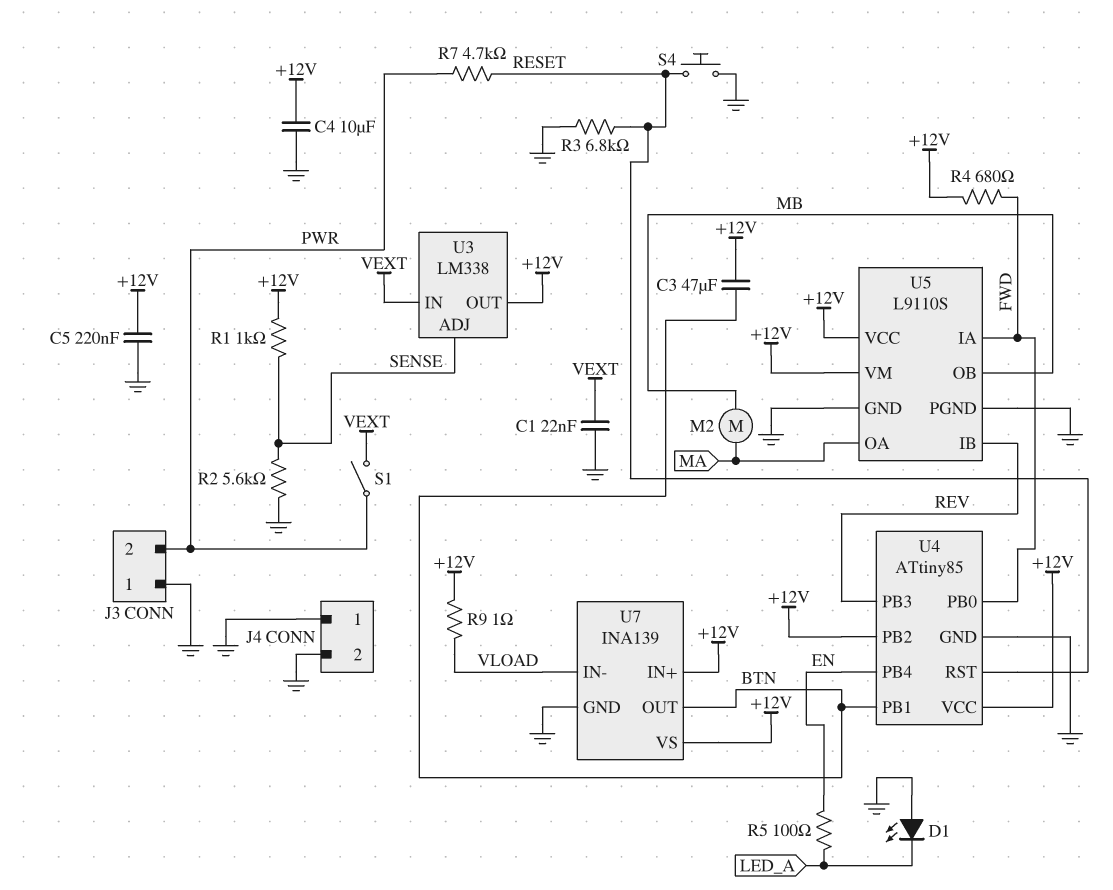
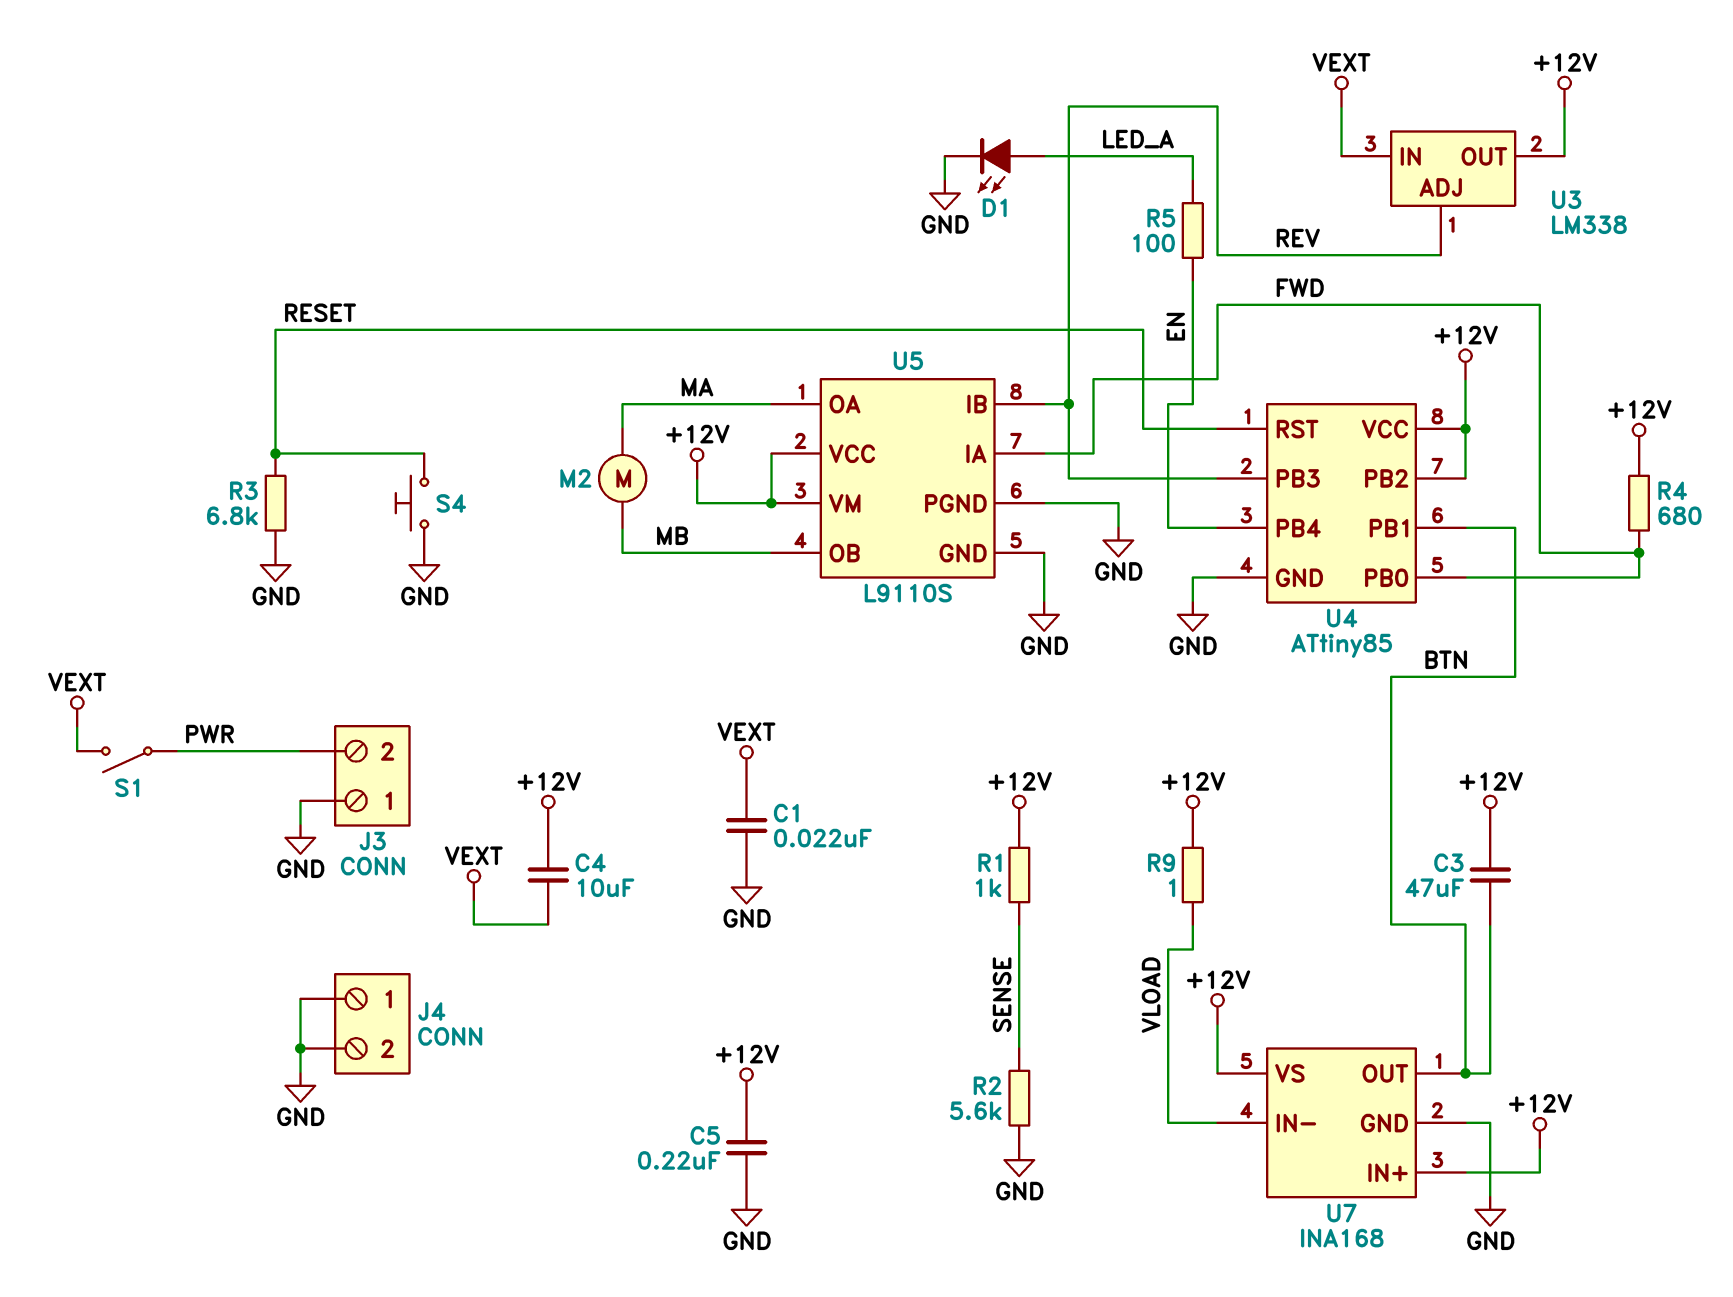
C4: 10uF (+12V, GND) -> 10uF (+12V, VEXT)
D1: LED (A GND, K LED_A) -> LED (A LED_A, K GND)
R7: 4.7k (PWR, RESET) -> none
U3 pin ADJ: SENSE -> REV
U7: INA139 -> INA168

